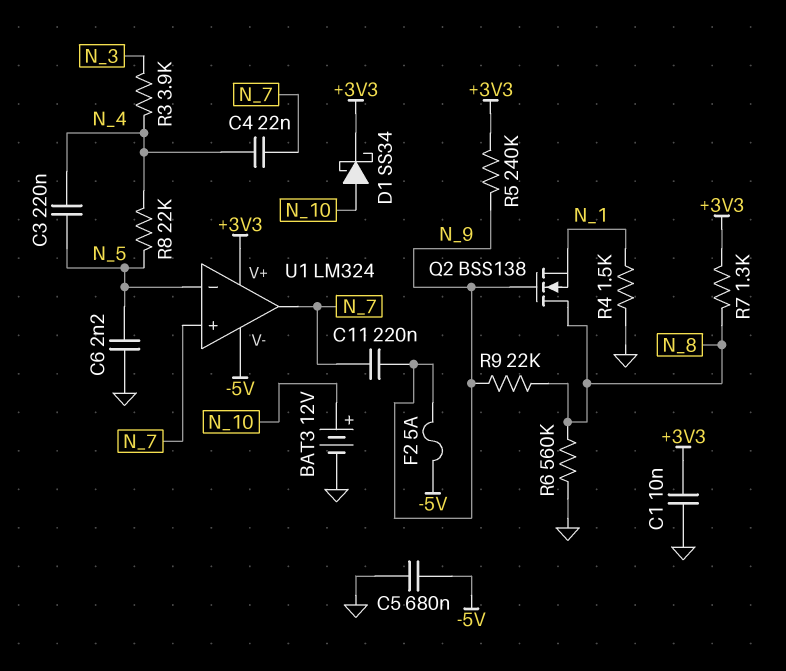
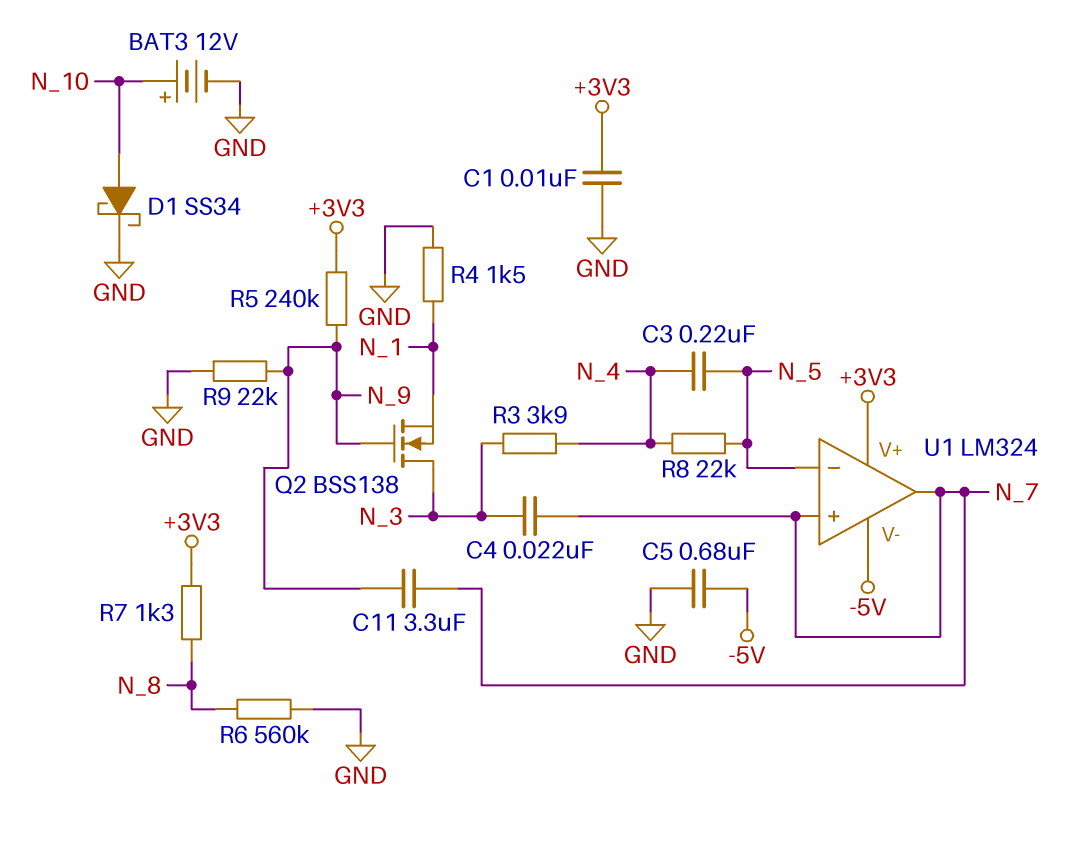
C4: 22nF (N_4, N_7) -> 22nF (N_3, N_7)
C6: 2.2nF (GND, N_5) -> none
C11: 220nF (N_7, N_9) -> 3.3uF (N_7, N_9)
D1: schottky SS34 (A N_10, K +3V3) -> schottky SS34 (A N_10, K GND)
F2: 5A (-5V, N_9) -> none
Q2: NMOS BSS138 (G N_9, D N_8, S N_1) -> NMOS BSS138 (G N_9, D N_3, S N_1)
R9: 22k (N_8, N_9) -> 22k (GND, N_9)

